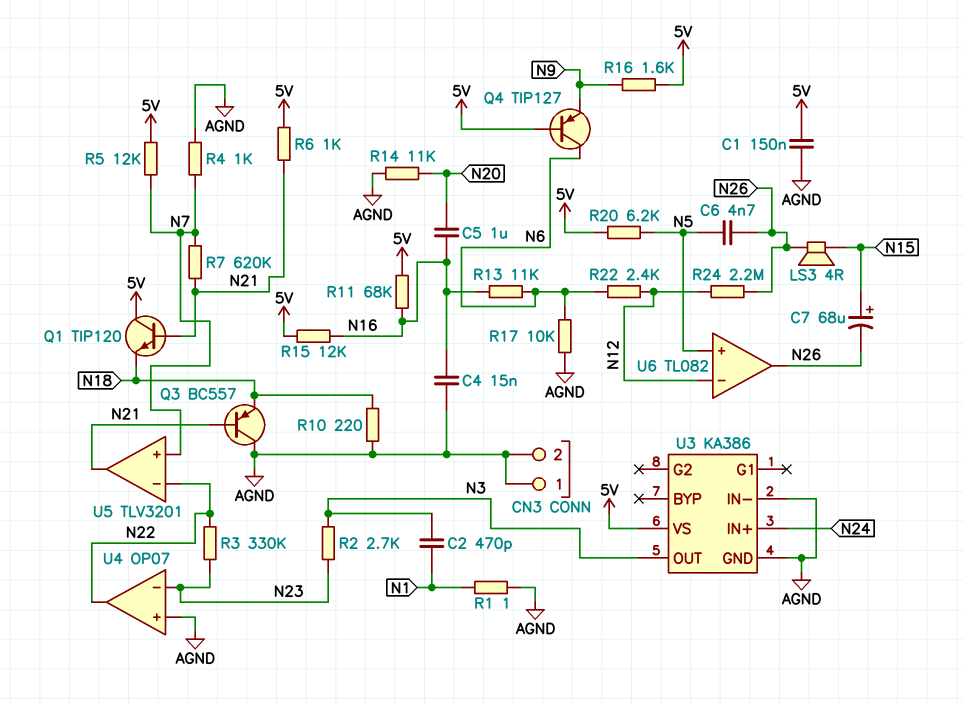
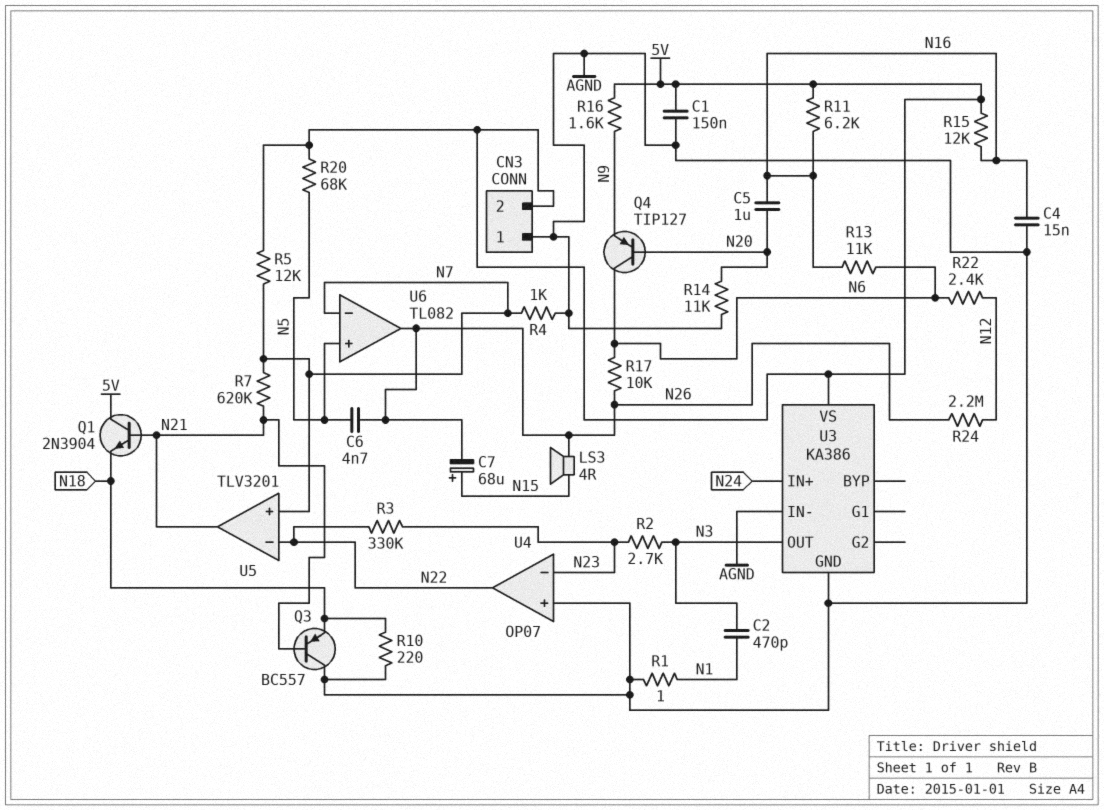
CN3 pin 2: AGND -> 5V
Q1: NPN TIP120 (B N21, C 5V, E N18) -> NPN 2N3904 (B N21, C 5V, E N18)
Q4: PNP TIP127 (B 5V, C N6, E N9) -> PNP TIP127 (B N20, C N6, E N9)
R6: 1k (5V, N21) -> none
R11: 68k (5V, N16) -> 6.2k (5V, N16)
R17: 10k (AGND, N6) -> 10k (N6, N26)
R20: 6.2k (5V, N5) -> 68k (5V, N5)
U6 pin in-: N12 -> N7

